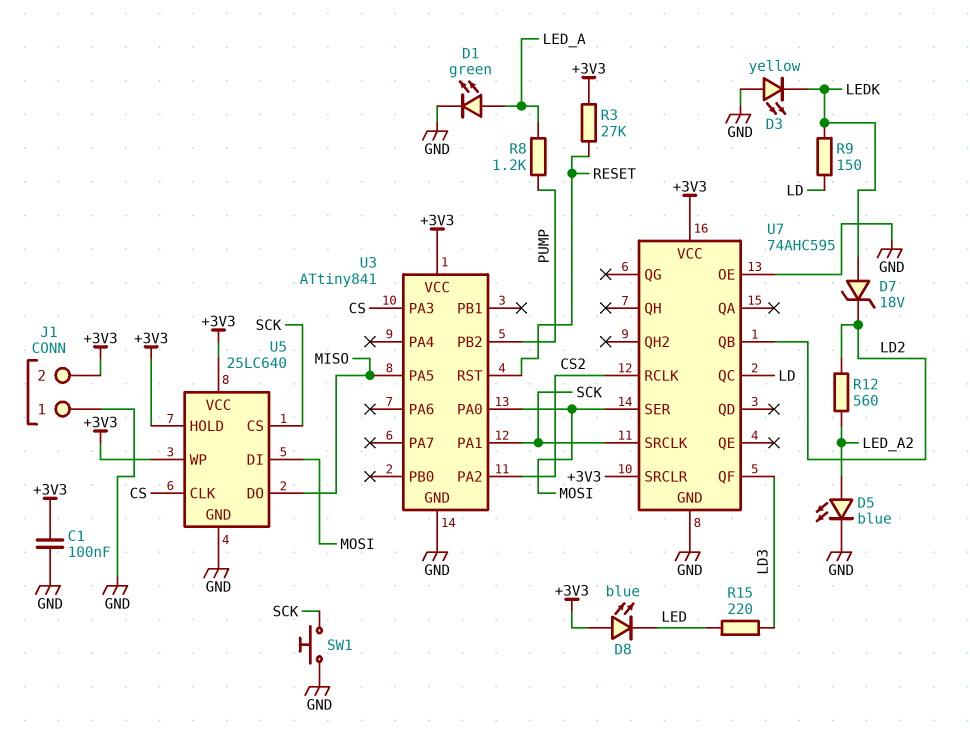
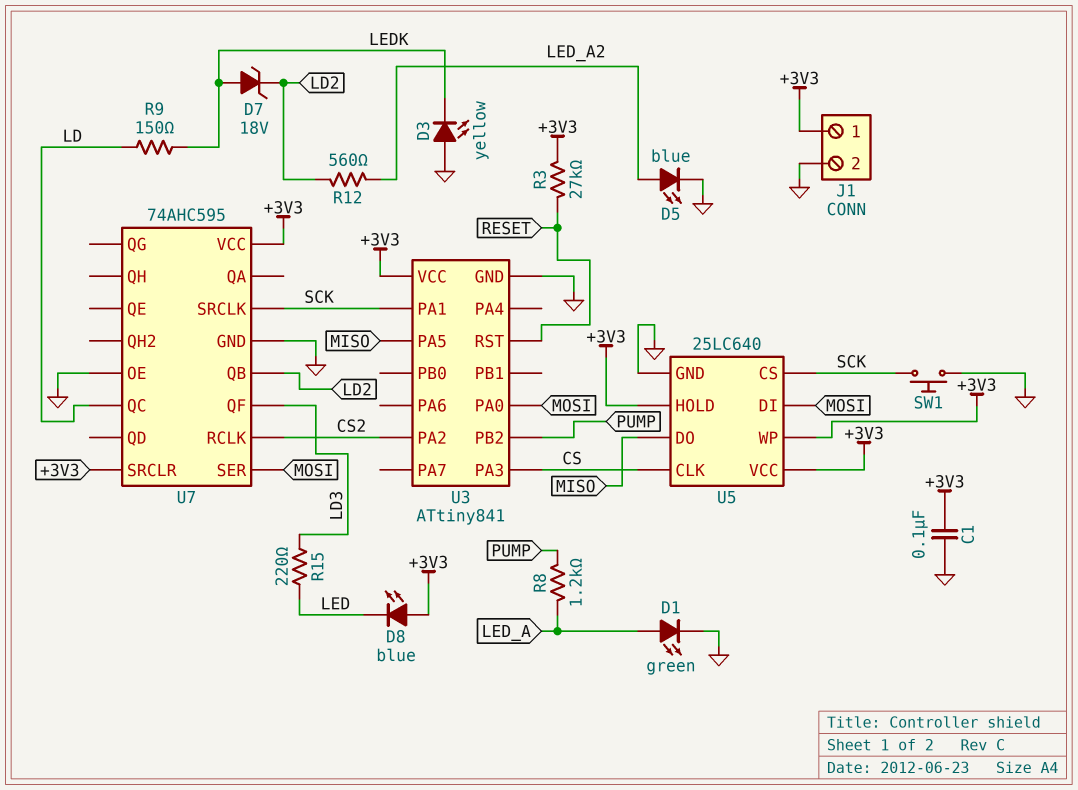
J1 pin 1: GND -> +3V3
J1 pin 2: +3V3 -> GND

